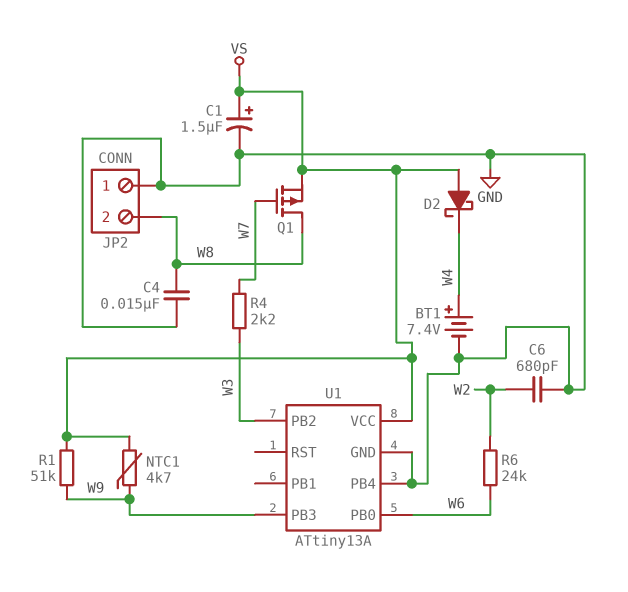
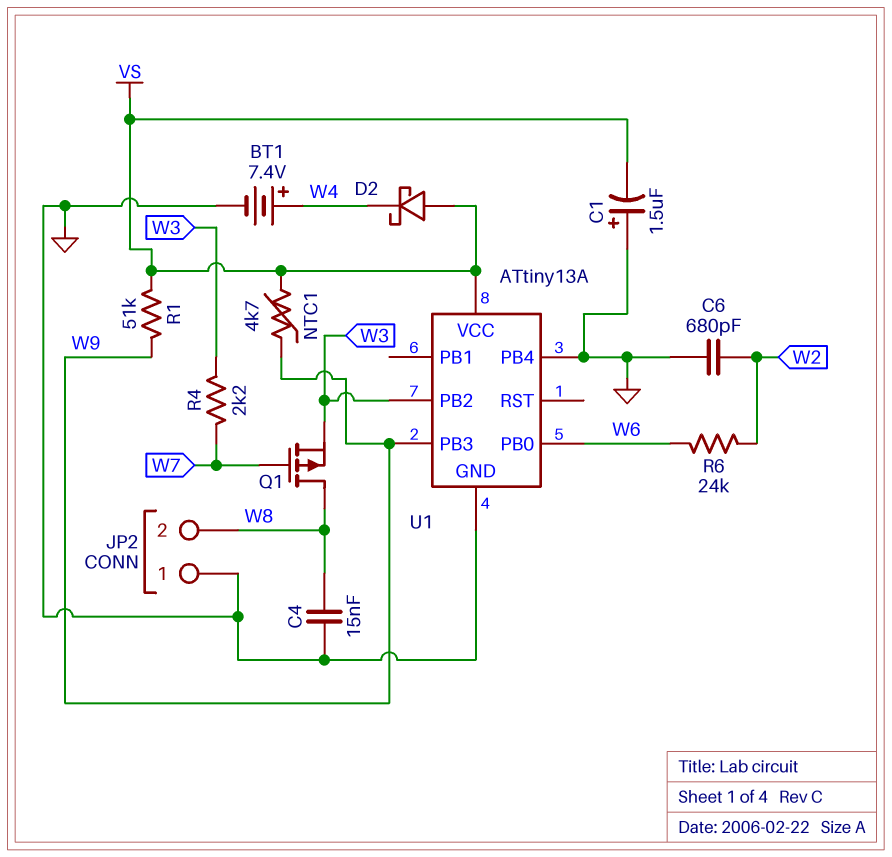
C1: 1.5uF (plus VS, minus GND) -> 1.5uF (plus GND, minus VS)
Q1: PMOS (G W7, D W8, S VS) -> PMOS (G W7, D W8, S W3)

